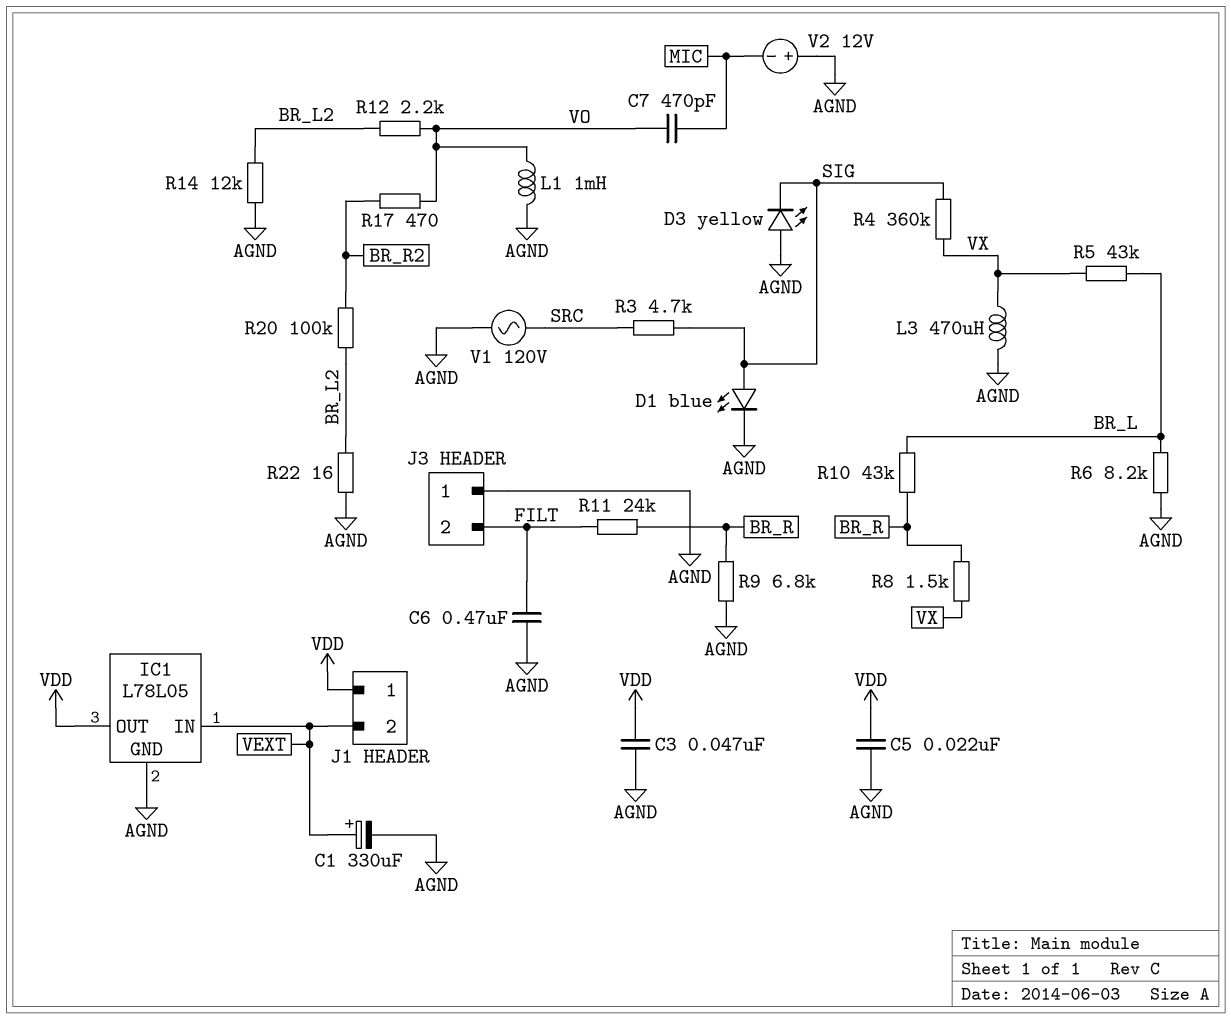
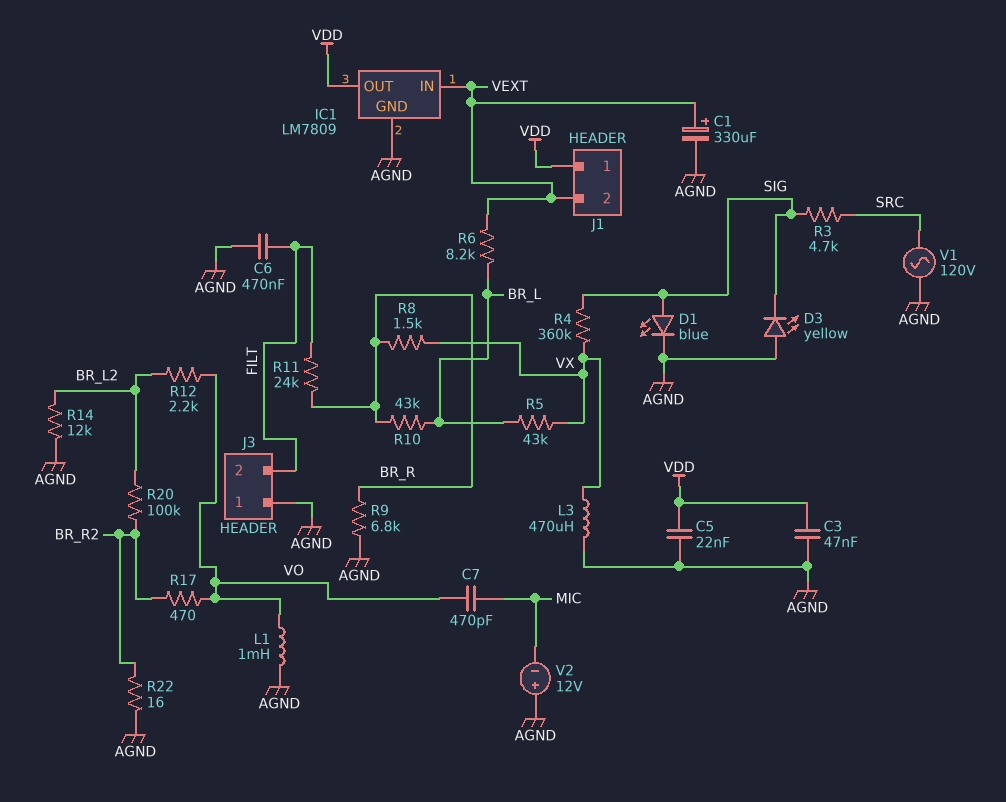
IC1: L78L05 -> LM7809
R6: 8.2k (AGND, BR_L) -> 8.2k (BR_L, VEXT)
R22: 16 (AGND, BR_L2) -> 16 (AGND, BR_R2)

